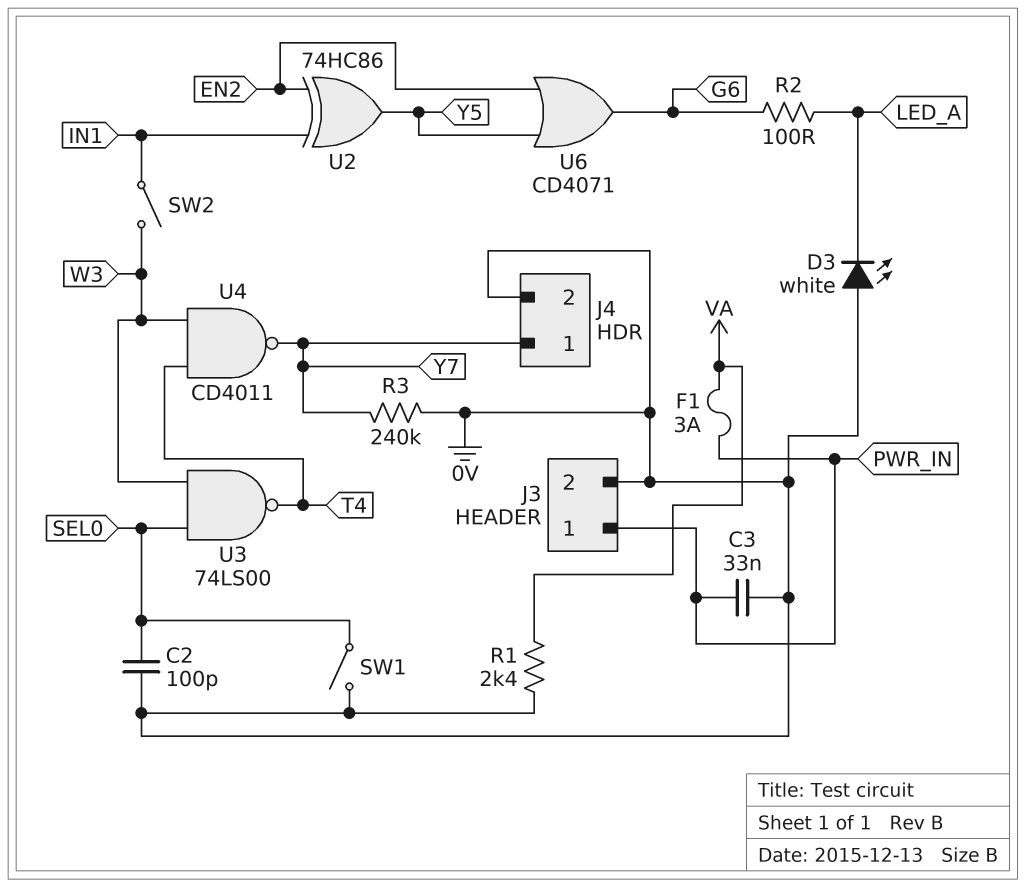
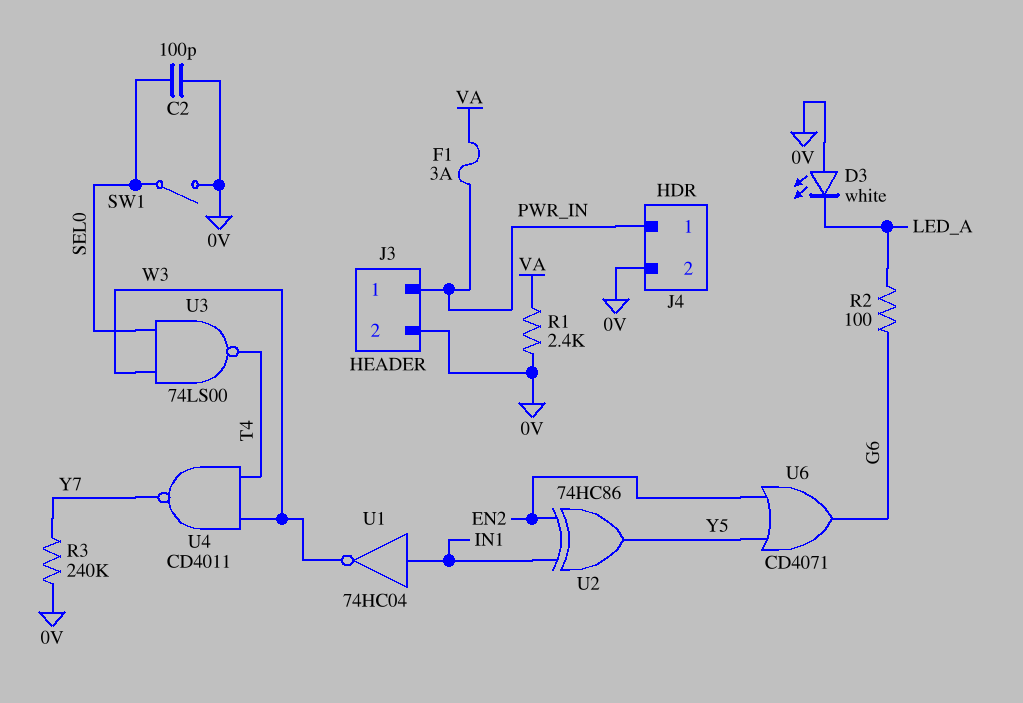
C3: 33nF (0V, PWR_IN) -> none
J4 pin 1: Y7 -> PWR_IN
SW2: switch (IN1, W3) -> none
U1: none -> NOT 74HC04 (in IN1, out W3)

